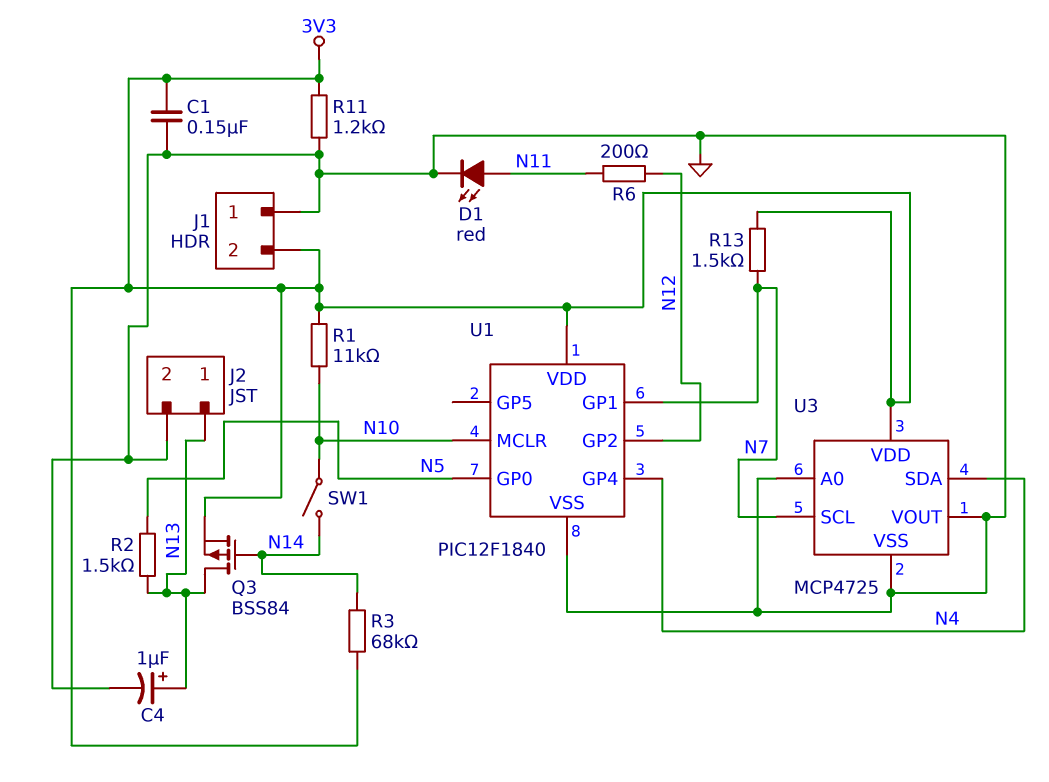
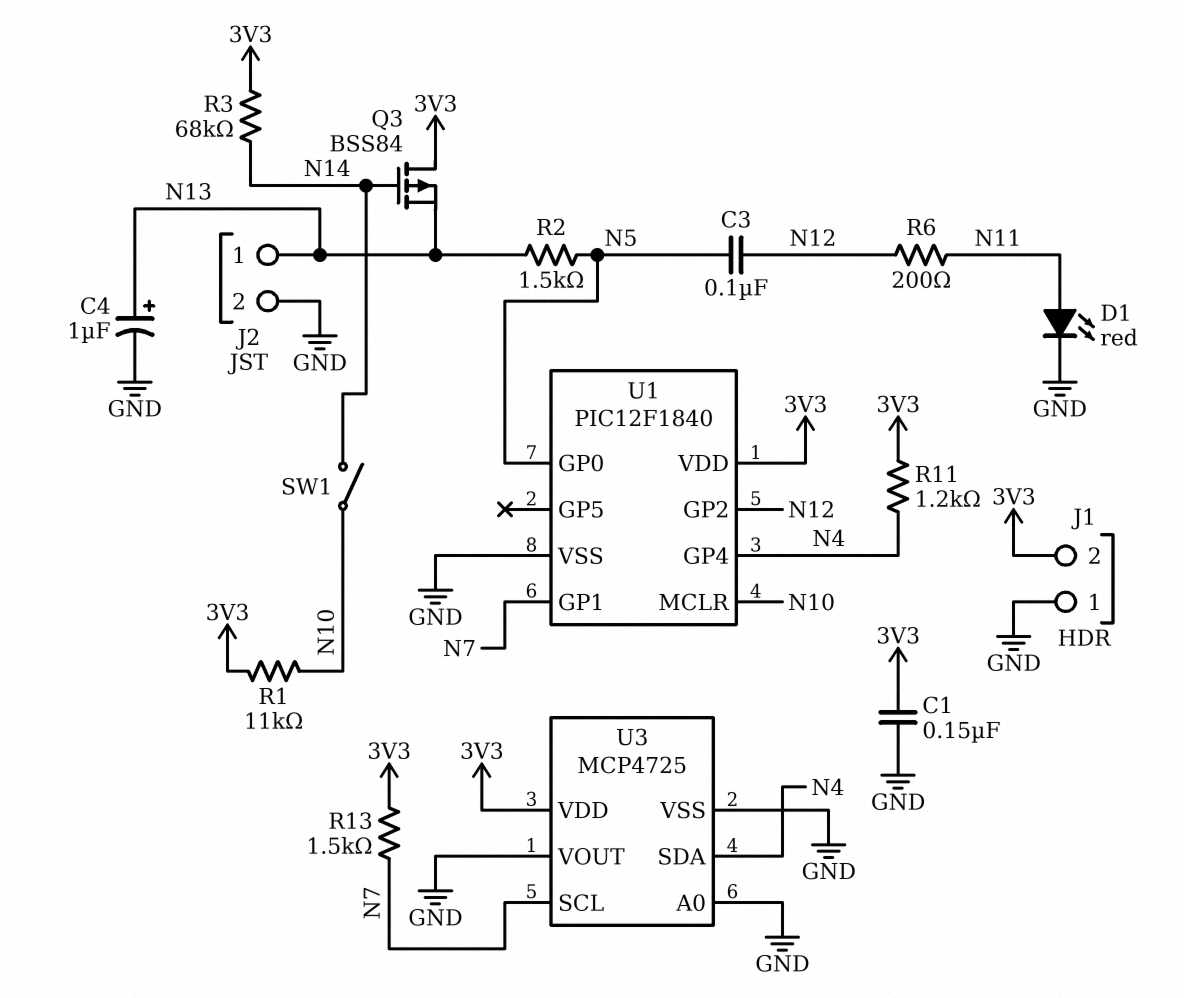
C3: none -> 100nF (N5, N12)
Q3: PMOS BSS84 (G N14, D N13, S 3V3) -> PMOS BSS84 (G N14, D 3V3, S N13)
R11: 1.2k (3V3, GND) -> 1.2k (3V3, N4)

